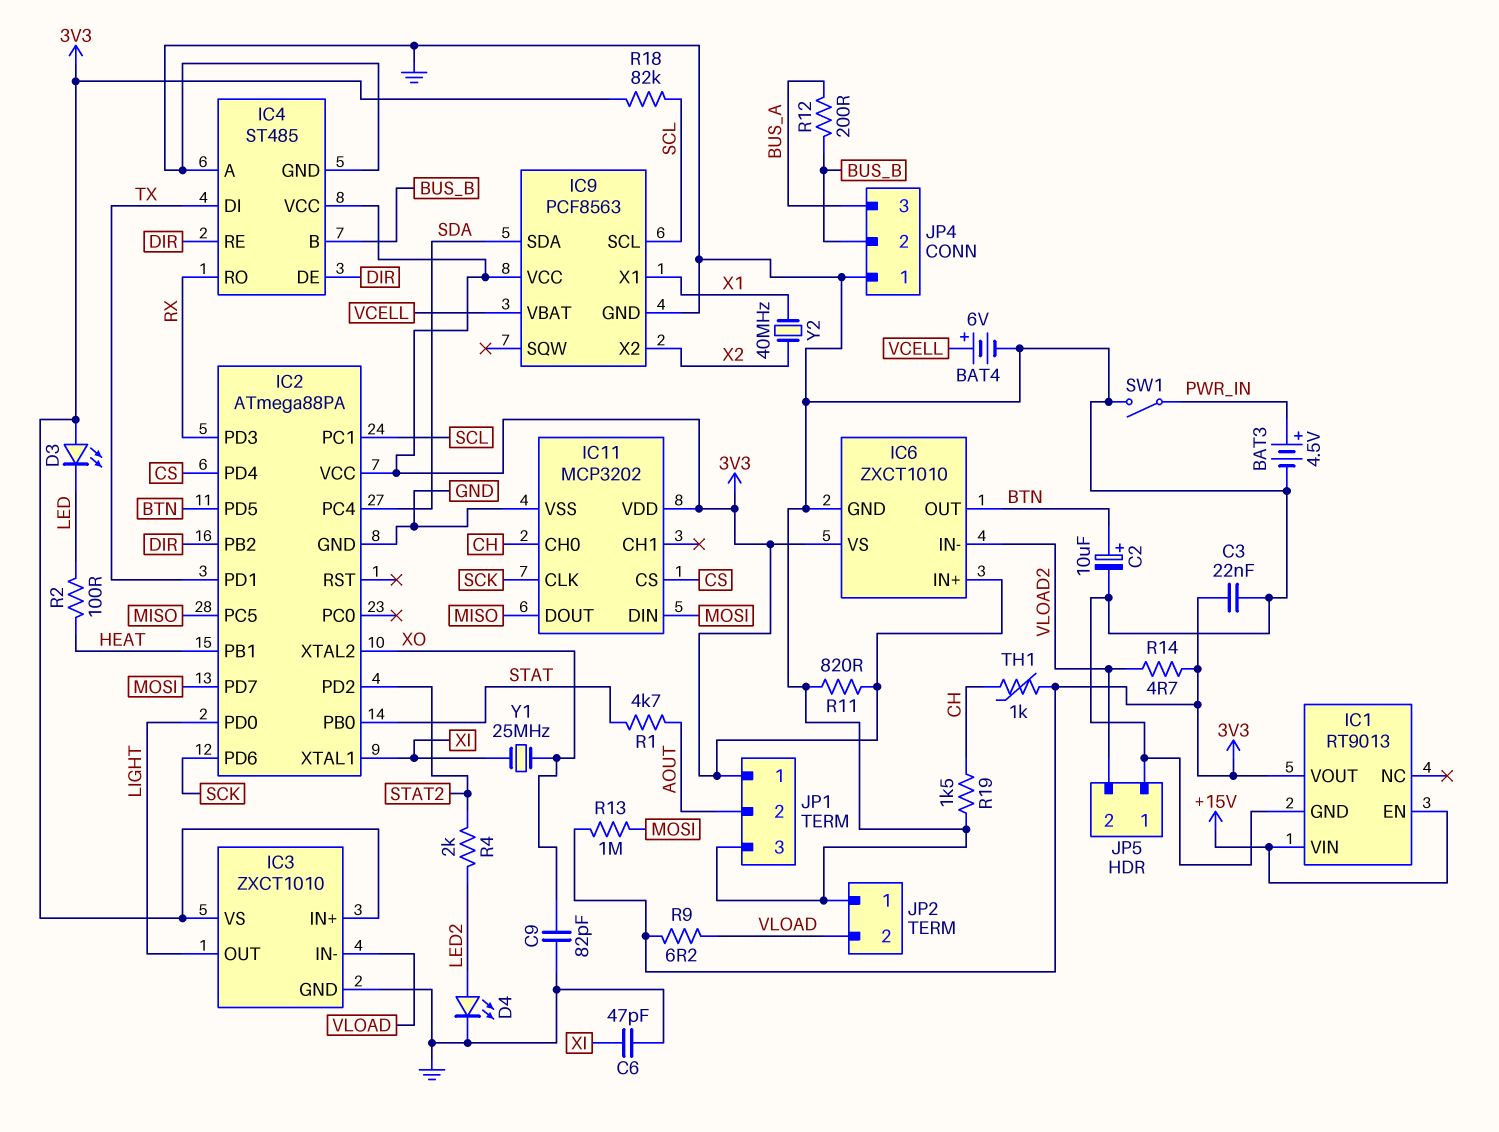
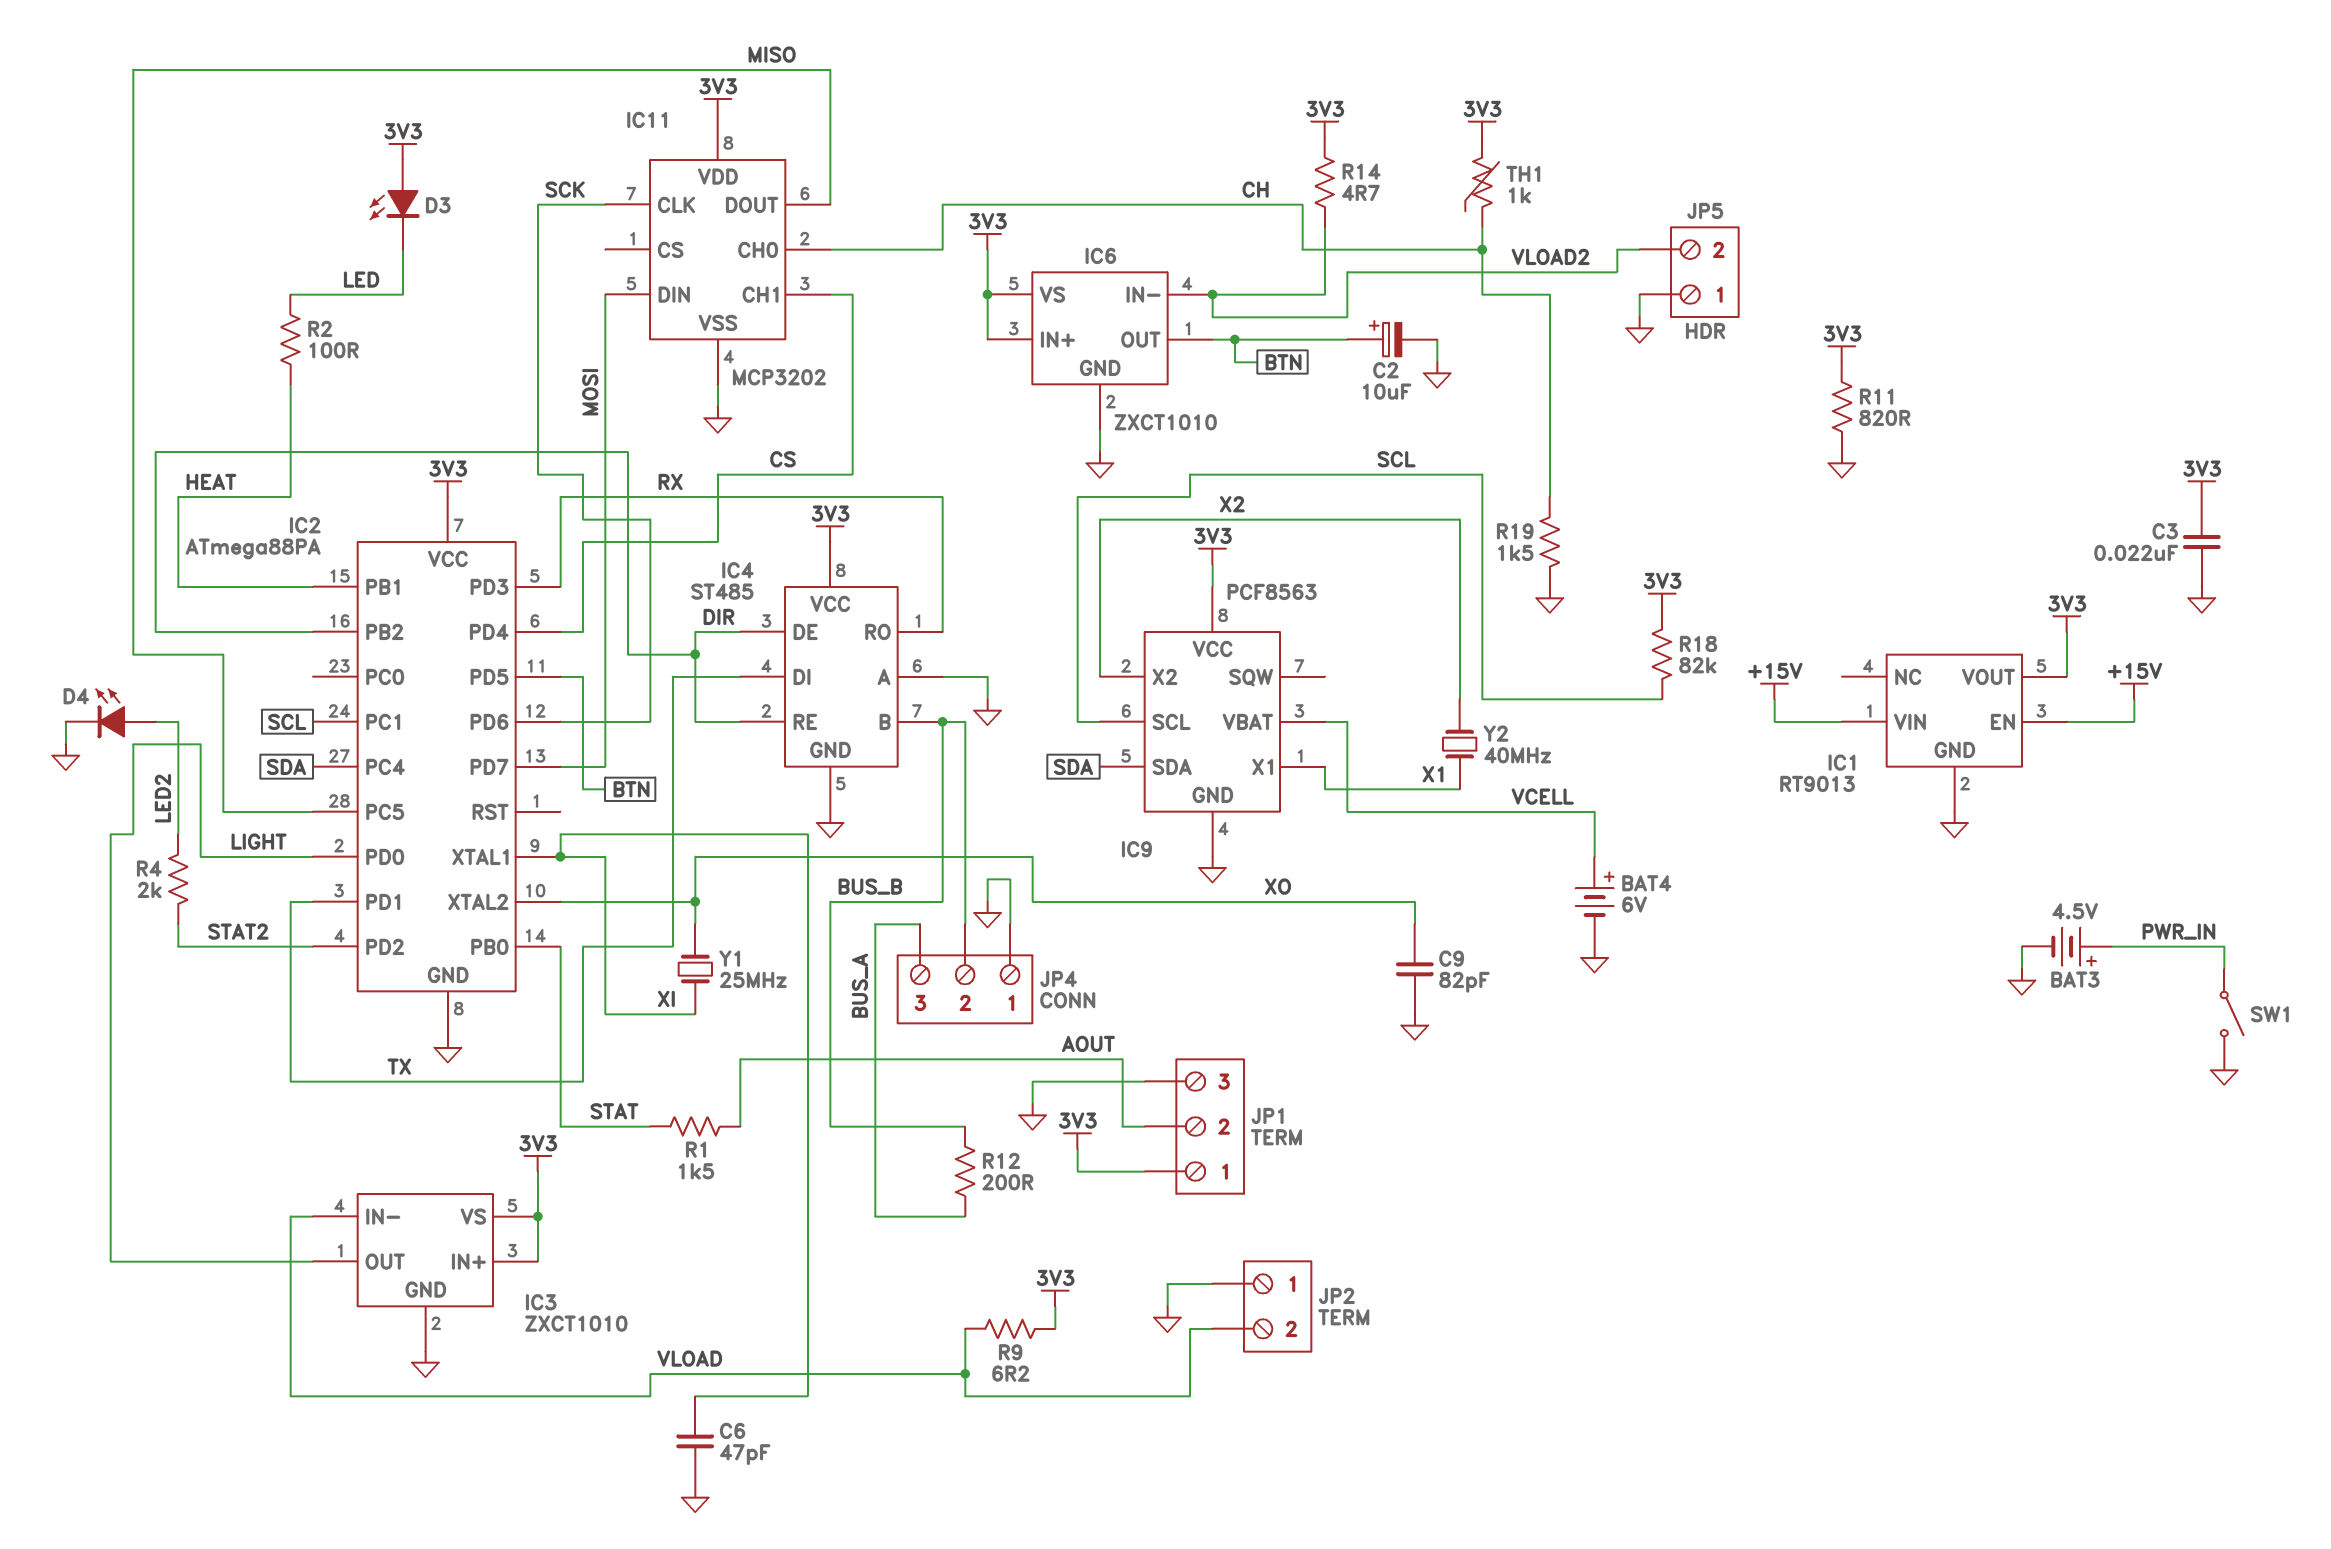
IC11 pin CH1: none -> CS
IC11 pin CS: CS -> none
R1: 4.7k (AOUT, STAT) -> 1.5k (AOUT, STAT)
R13: 1M (3V3, MOSI) -> none

